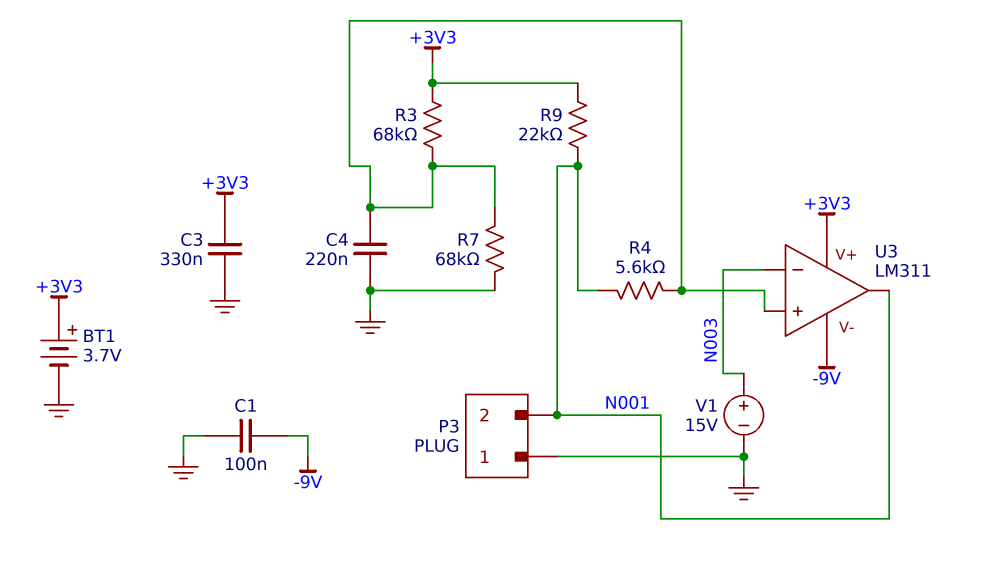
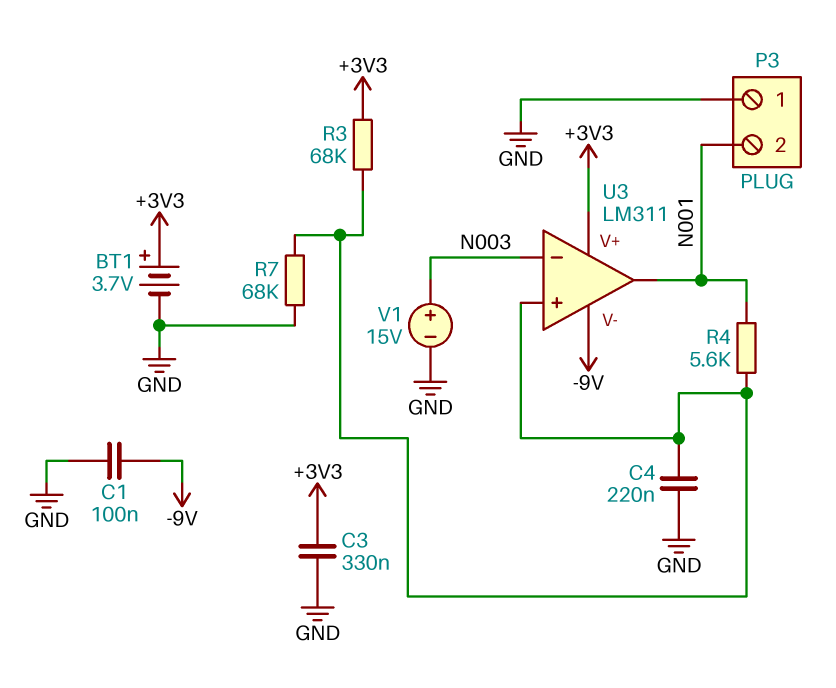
R9: 22k (+3V3, N001) -> none

